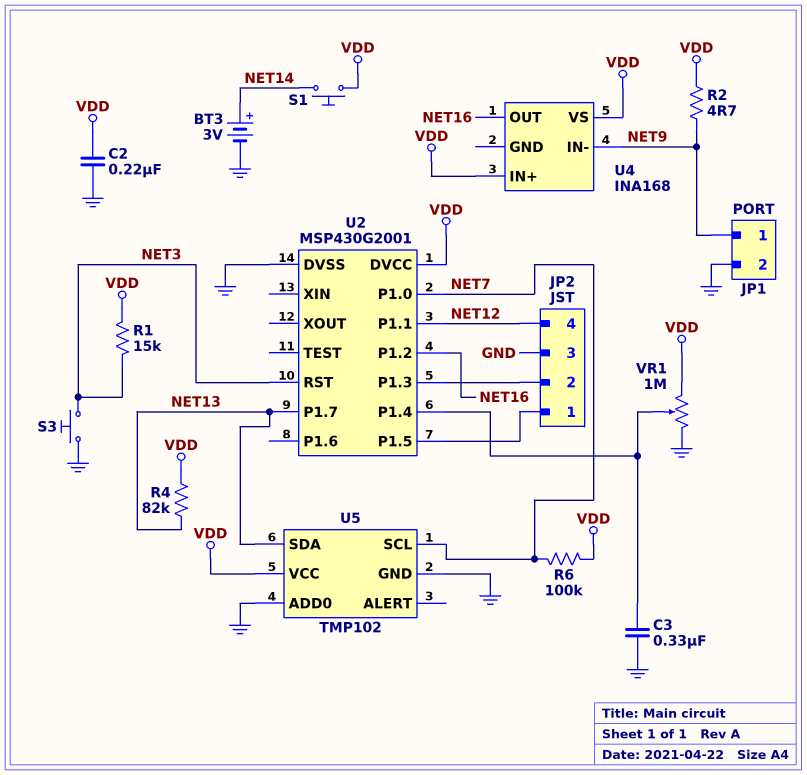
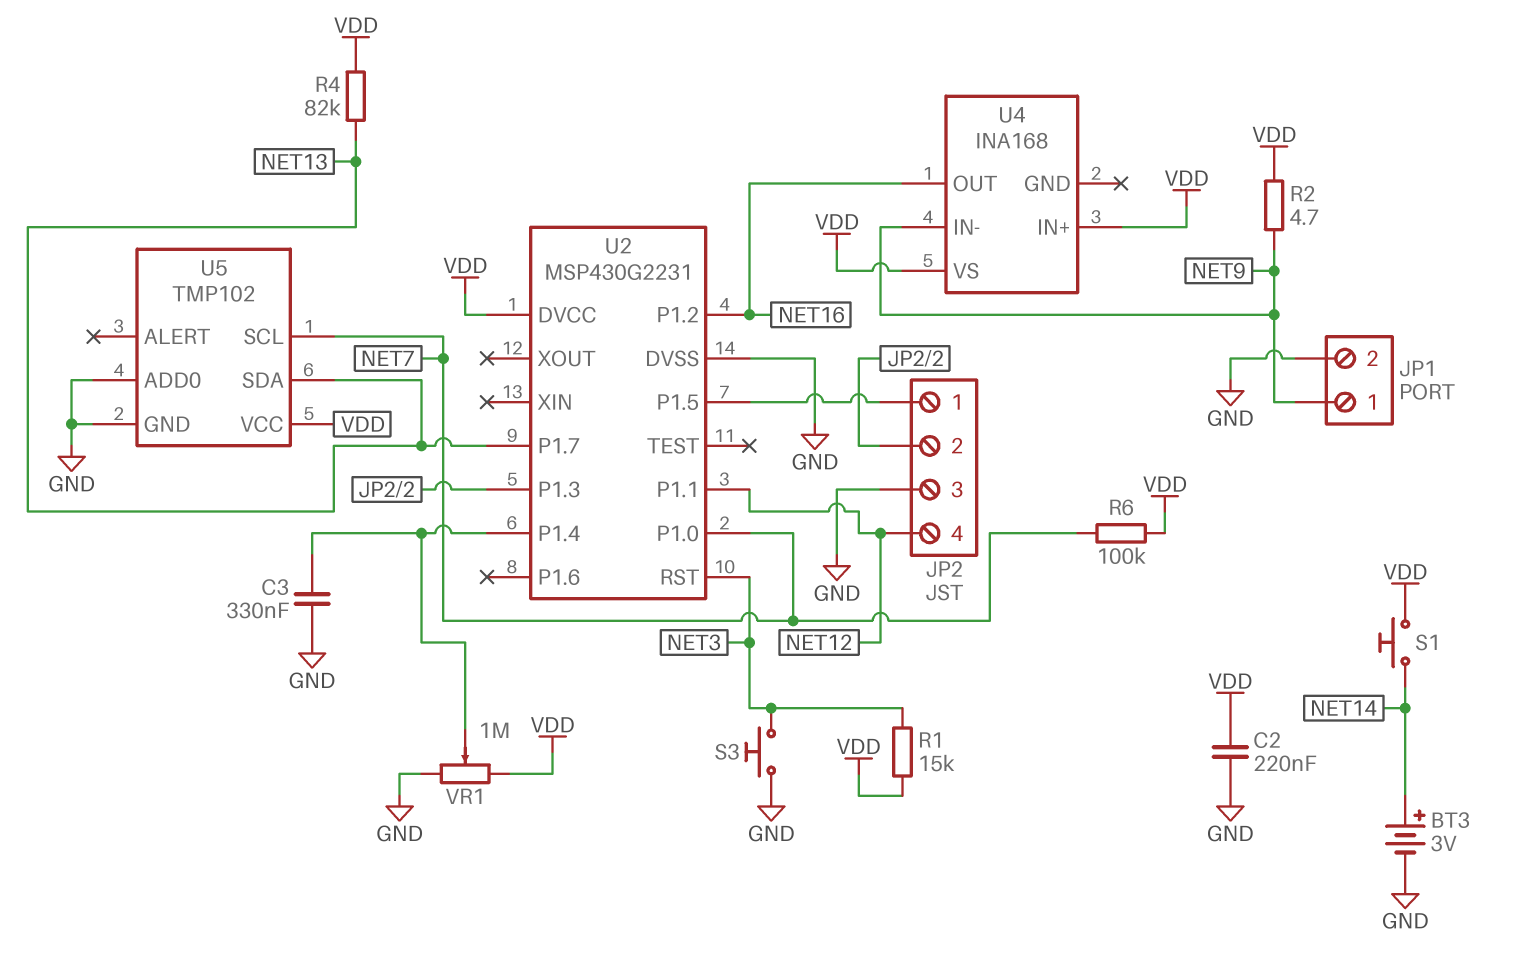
U2: MSP430G2001 -> MSP430G2231

